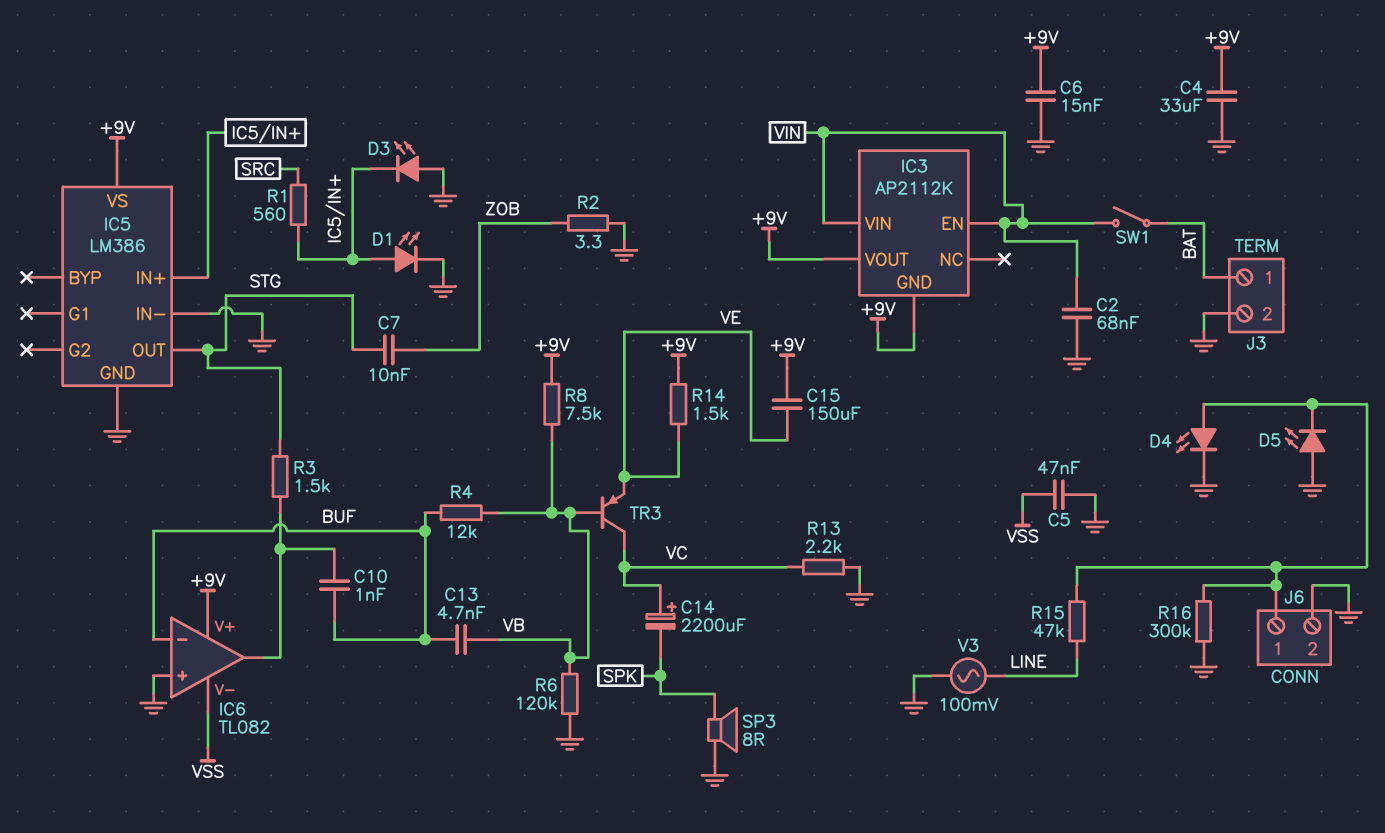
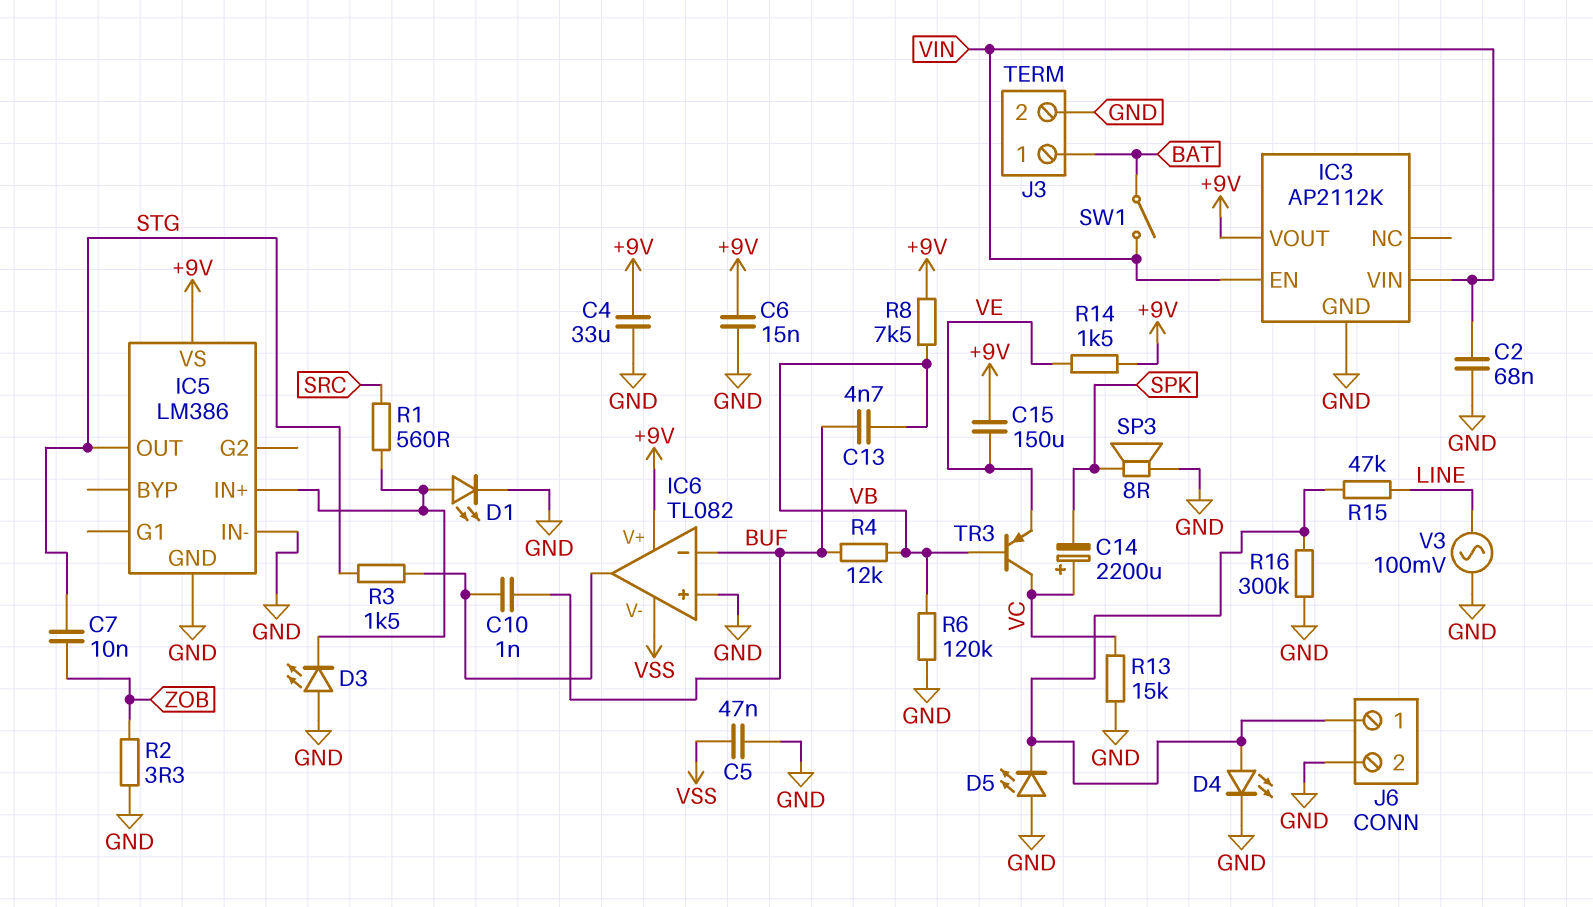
IC3 pin GND: +9V -> GND
R13: 2.2k (GND, VC) -> 15k (GND, VC)

